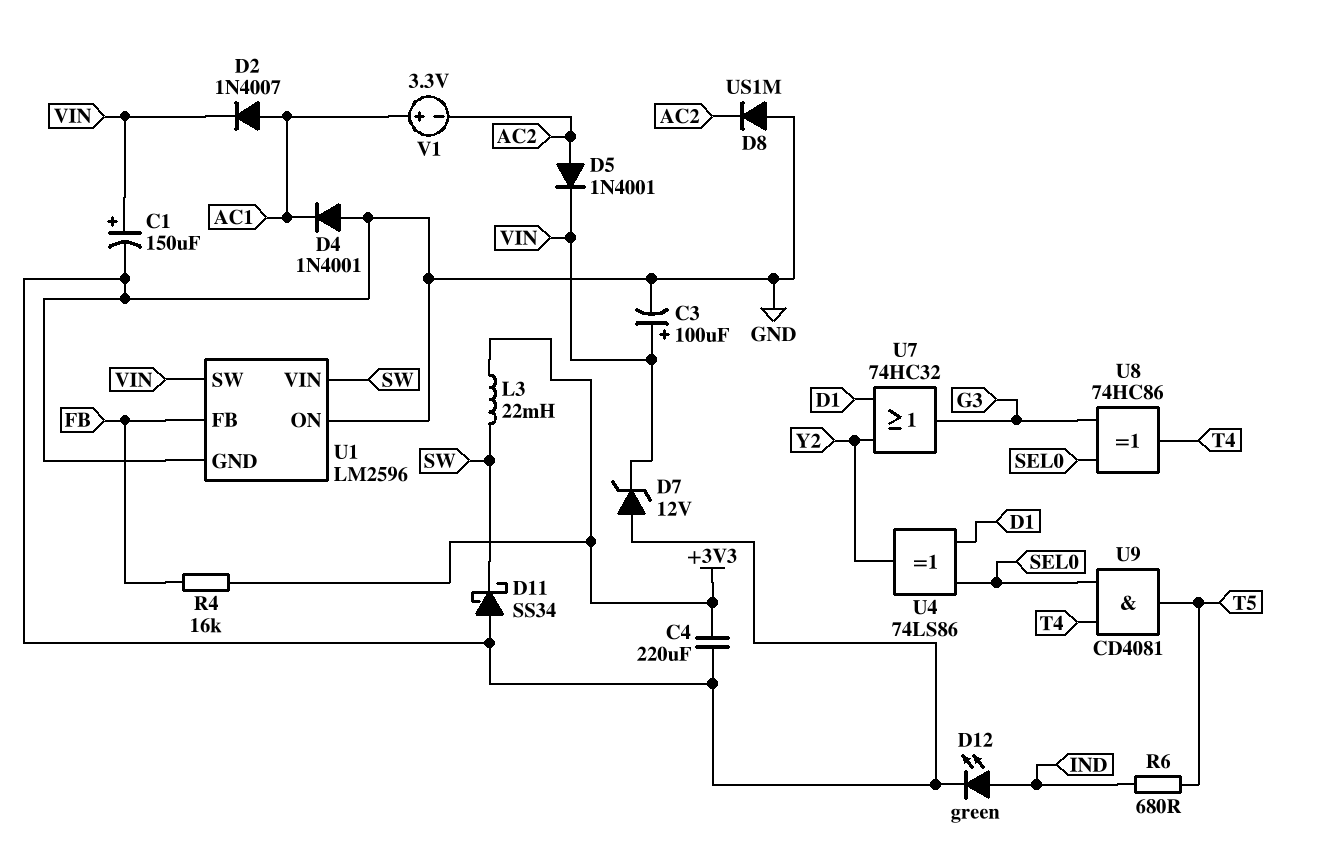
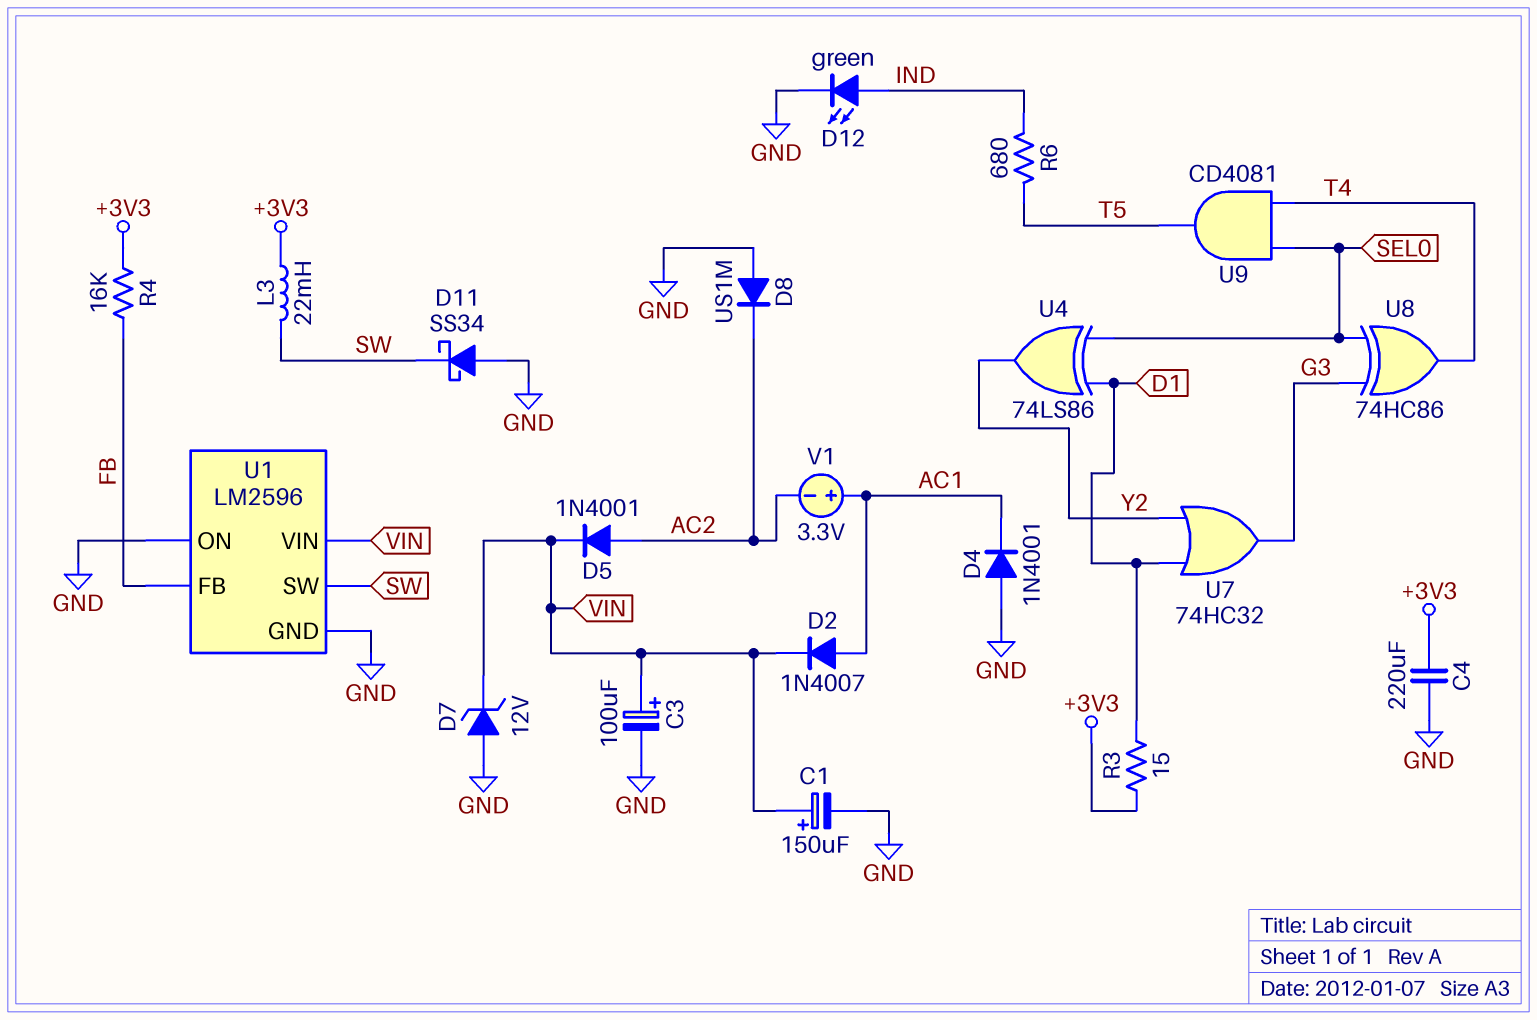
R3: none -> 15 (+3V3, D1)
U1 pin SW: VIN -> SW
U1 pin VIN: SW -> VIN

